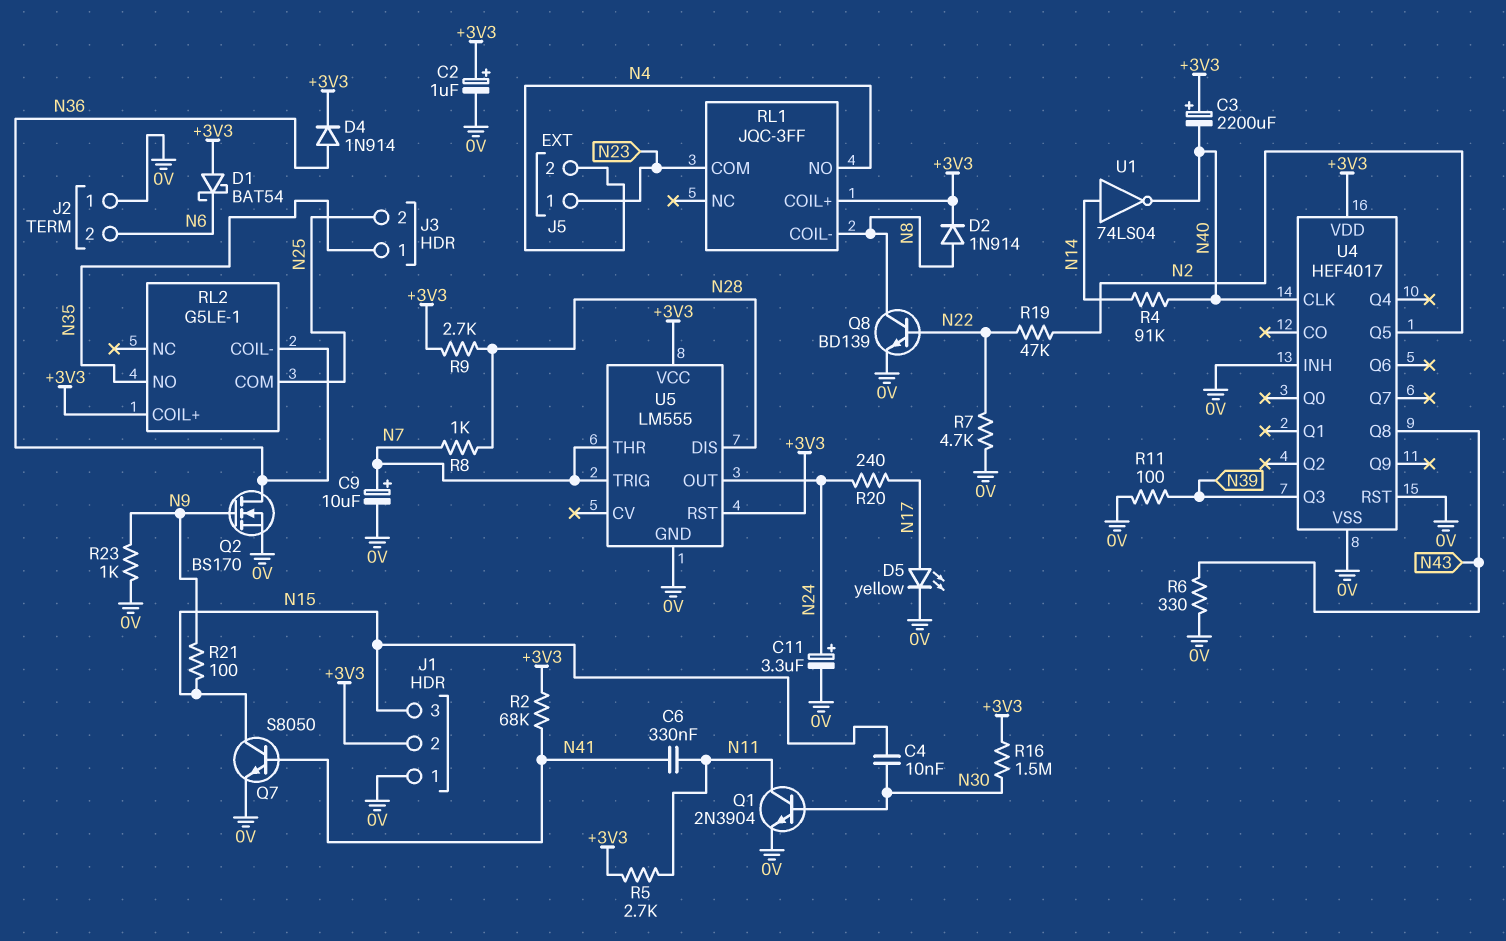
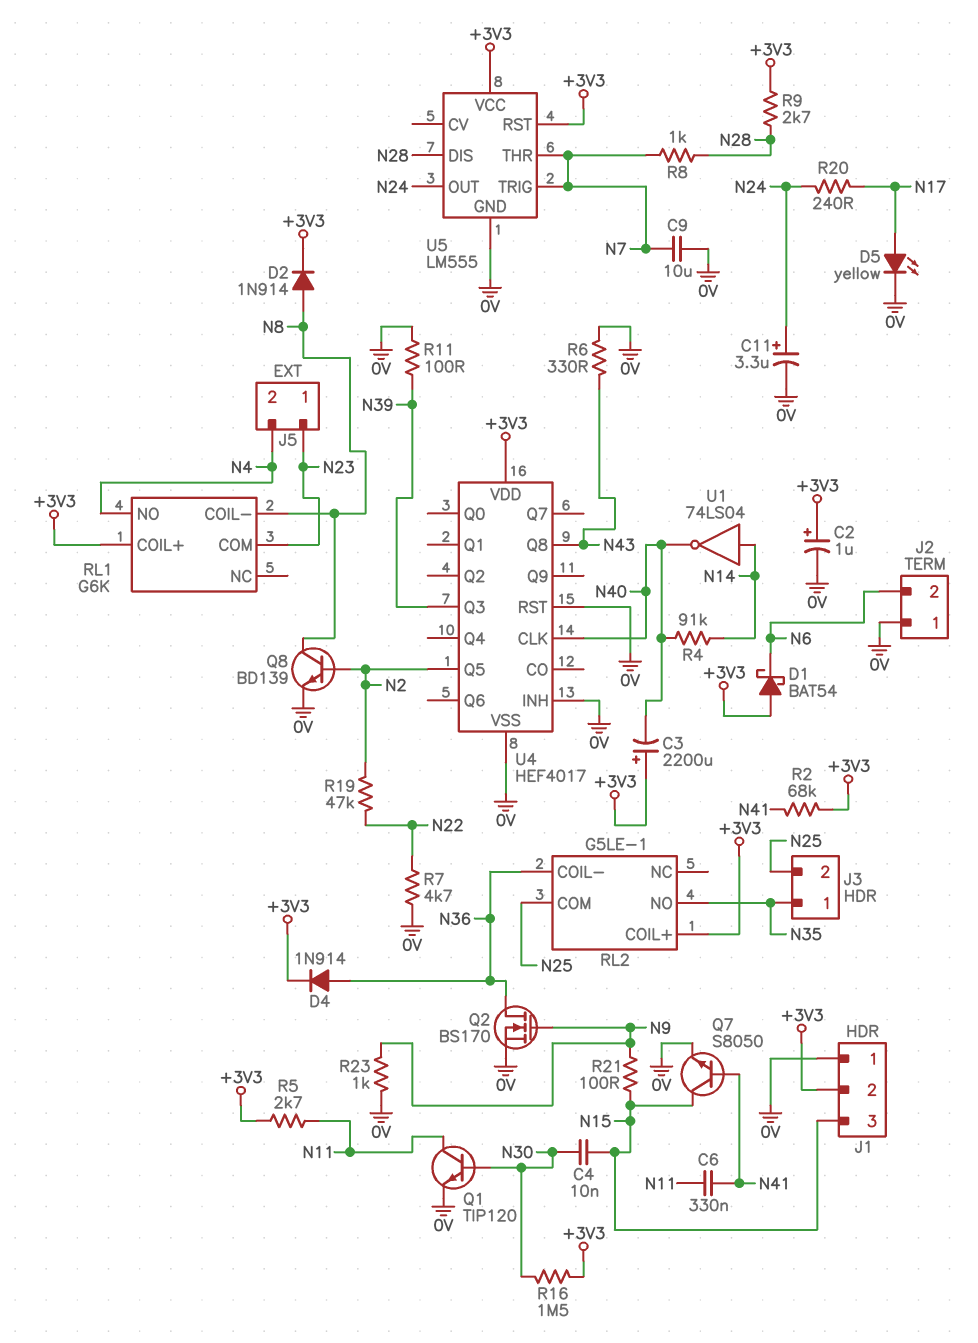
C9: 10uF (plus N7, minus 0V) -> 10uF (0V, N7)
Q1: NPN 2N3904 (B N30, C N11, E 0V) -> NPN TIP120 (B N30, C N11, E 0V)
Q8: NPN BD139 (B N22, C N8, E 0V) -> NPN BD139 (B N2, C N8, E 0V)
RL1: JQC-3FF -> G6K

